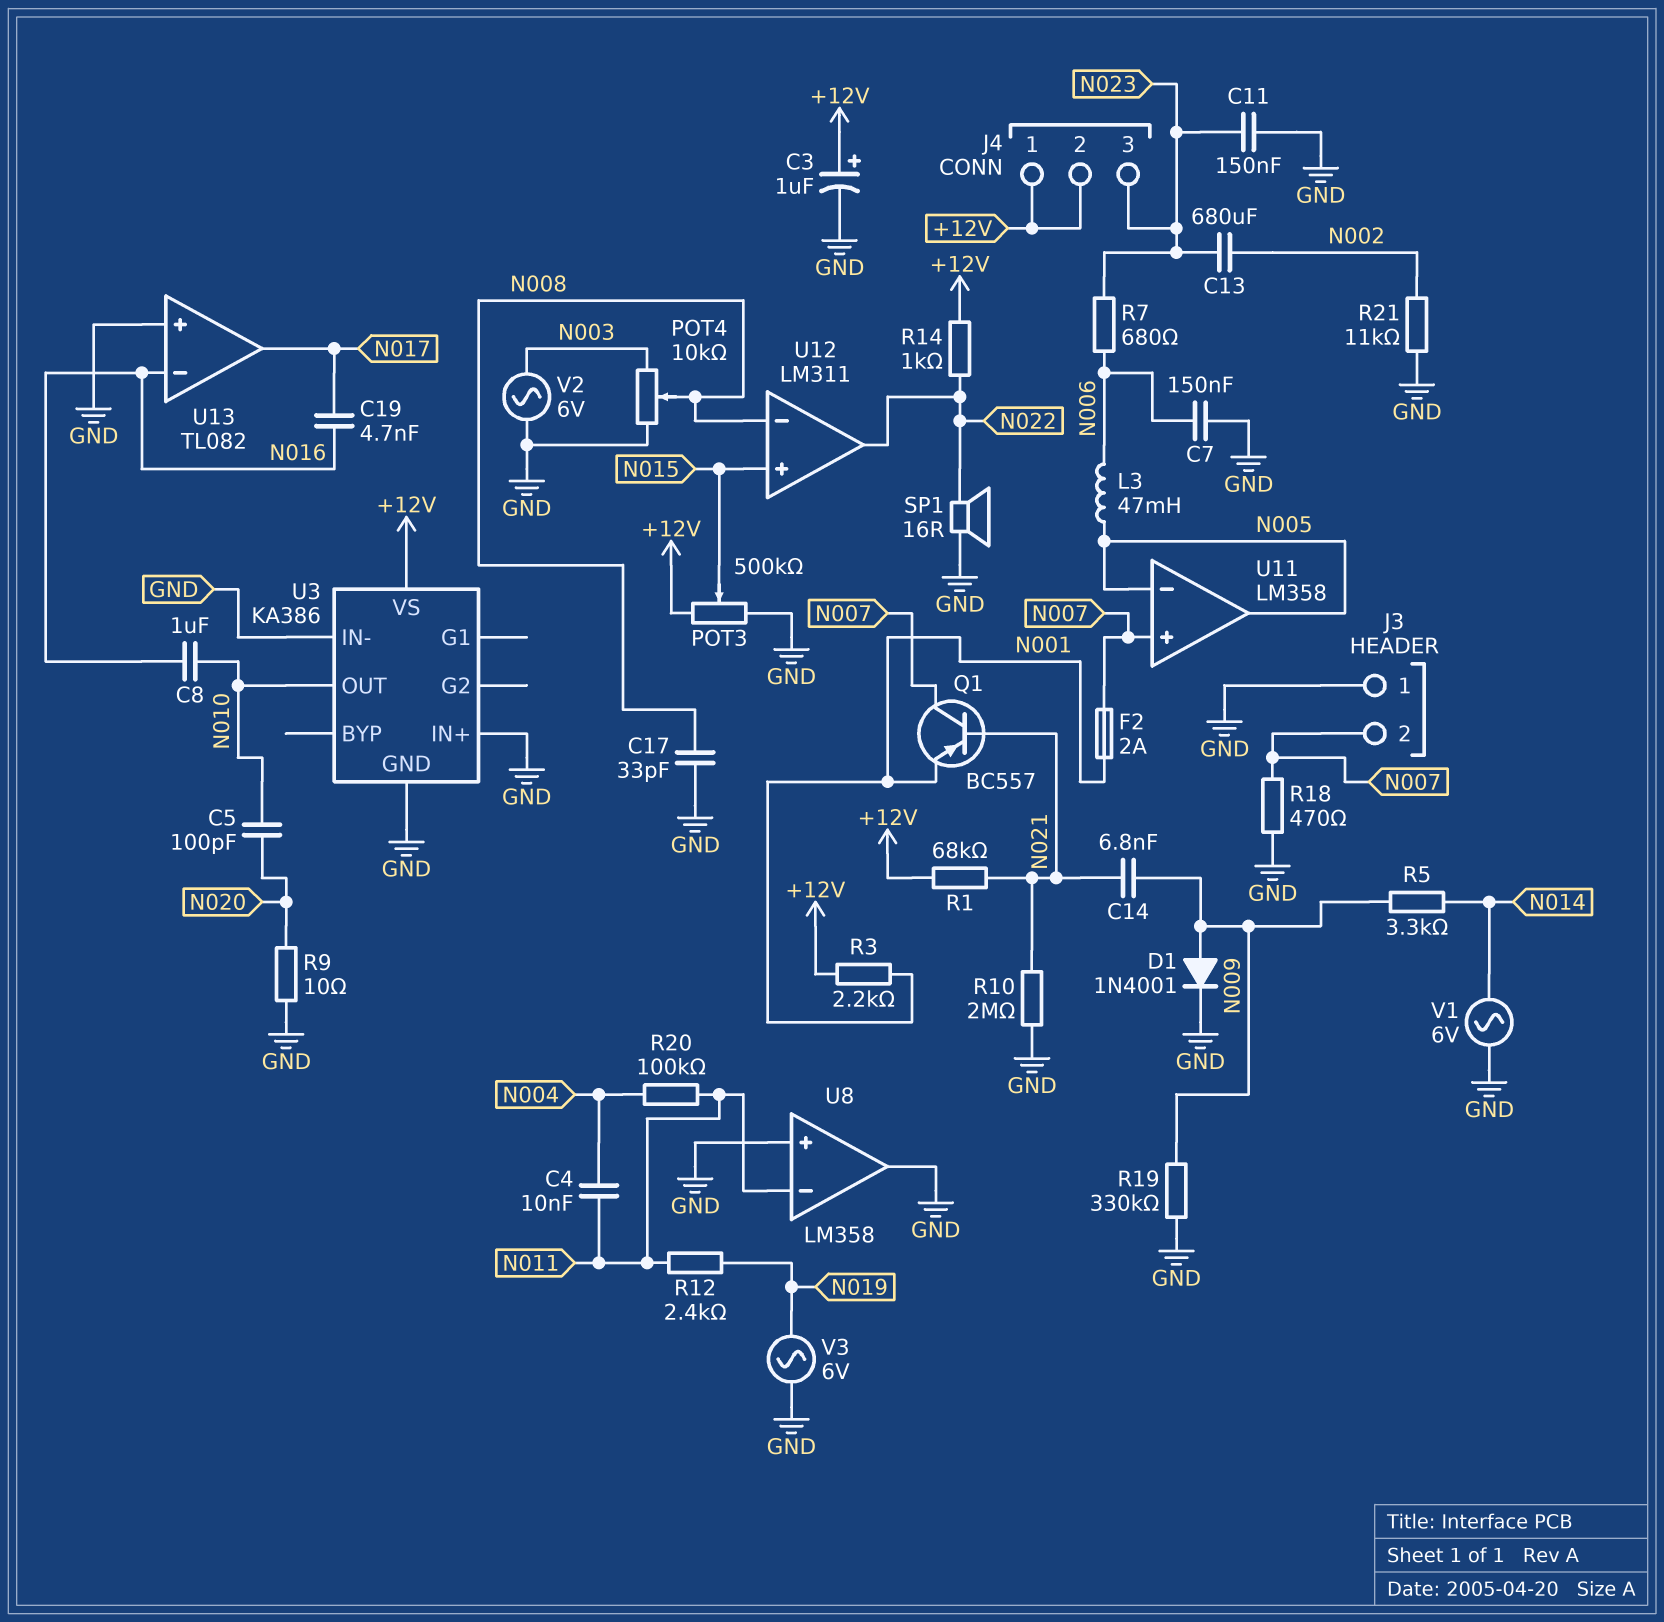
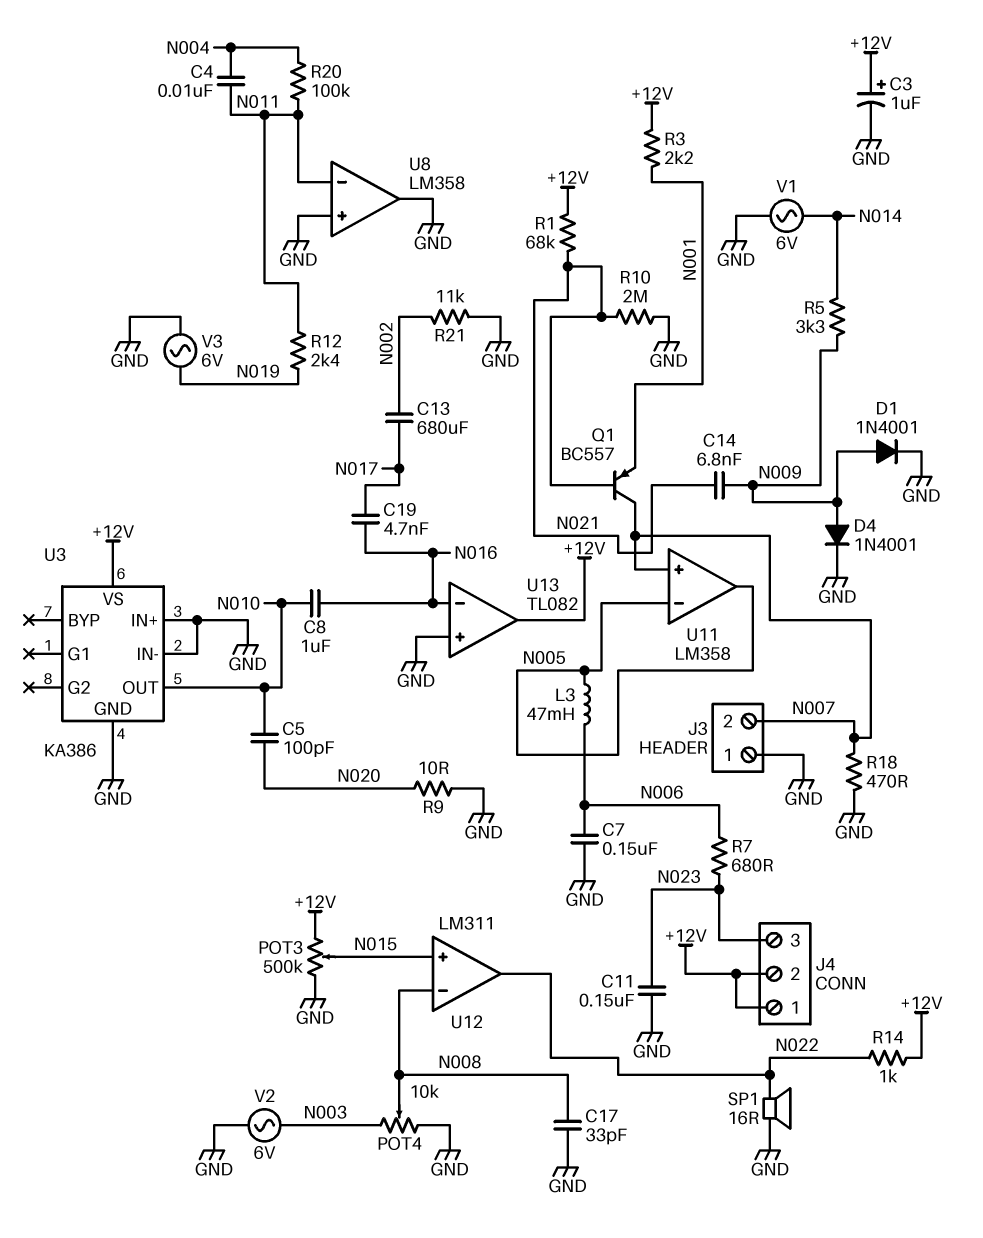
C13: 680uF (N002, N023) -> 680uF (N002, N017)
D4: none -> diode 1N4001 (A N009, K GND)
F2: 2A (N001, N007) -> none
R19: 330k (GND, N009) -> none
U13 pin out: N017 -> +12V

